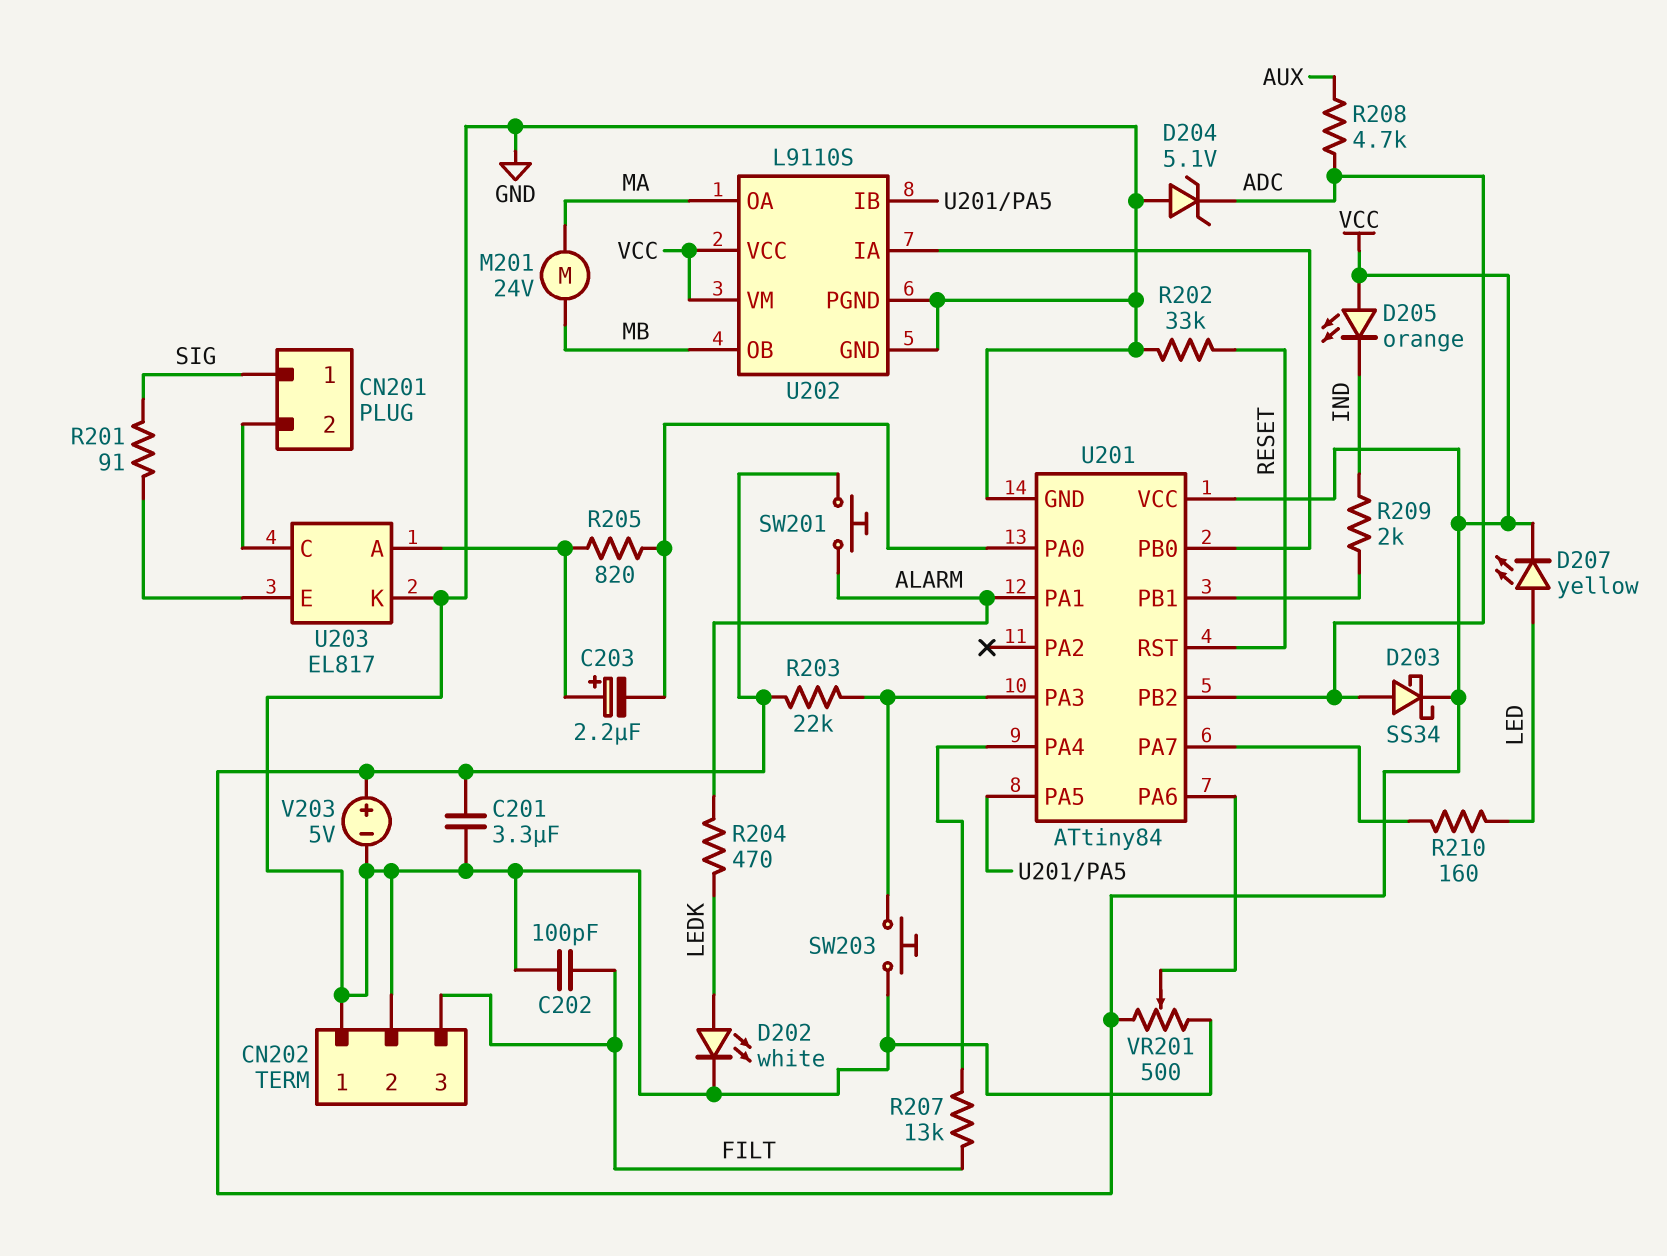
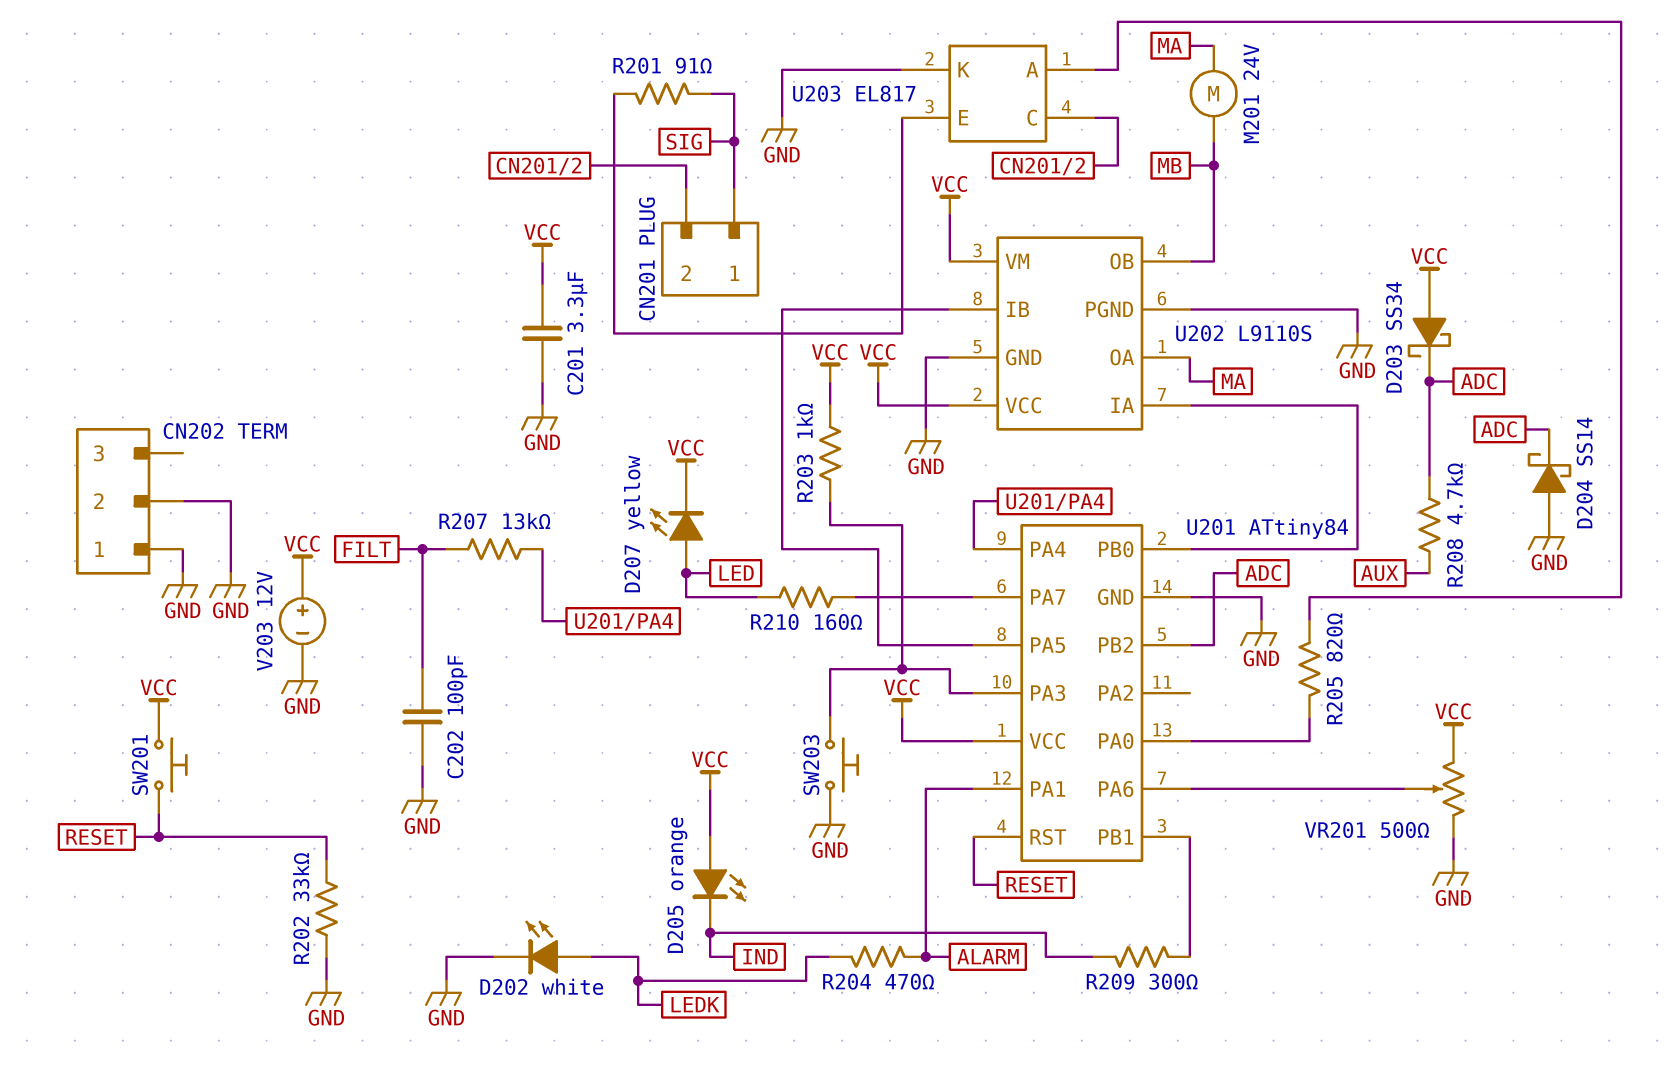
C203: 2.2uF (plus U203/A, minus U201/PA0) -> none
CN202 pin 3: FILT -> none
D203: schottky SS34 (A ADC, K VCC) -> schottky SS34 (A VCC, K ADC)
D204: zener 5.1V (A GND, K ADC) -> schottky SS14 (A GND, K ADC)
R203: 22k (U201/PA3, VCC) -> 1k (U201/PA3, VCC)
R209: 2k (IND, U201/PB1) -> 300 (IND, U201/PB1)
SW201: button (ALARM, VCC) -> button (RESET, VCC)
V203: 5V (plus VCC, minus GND) -> 12V (plus VCC, minus GND)

